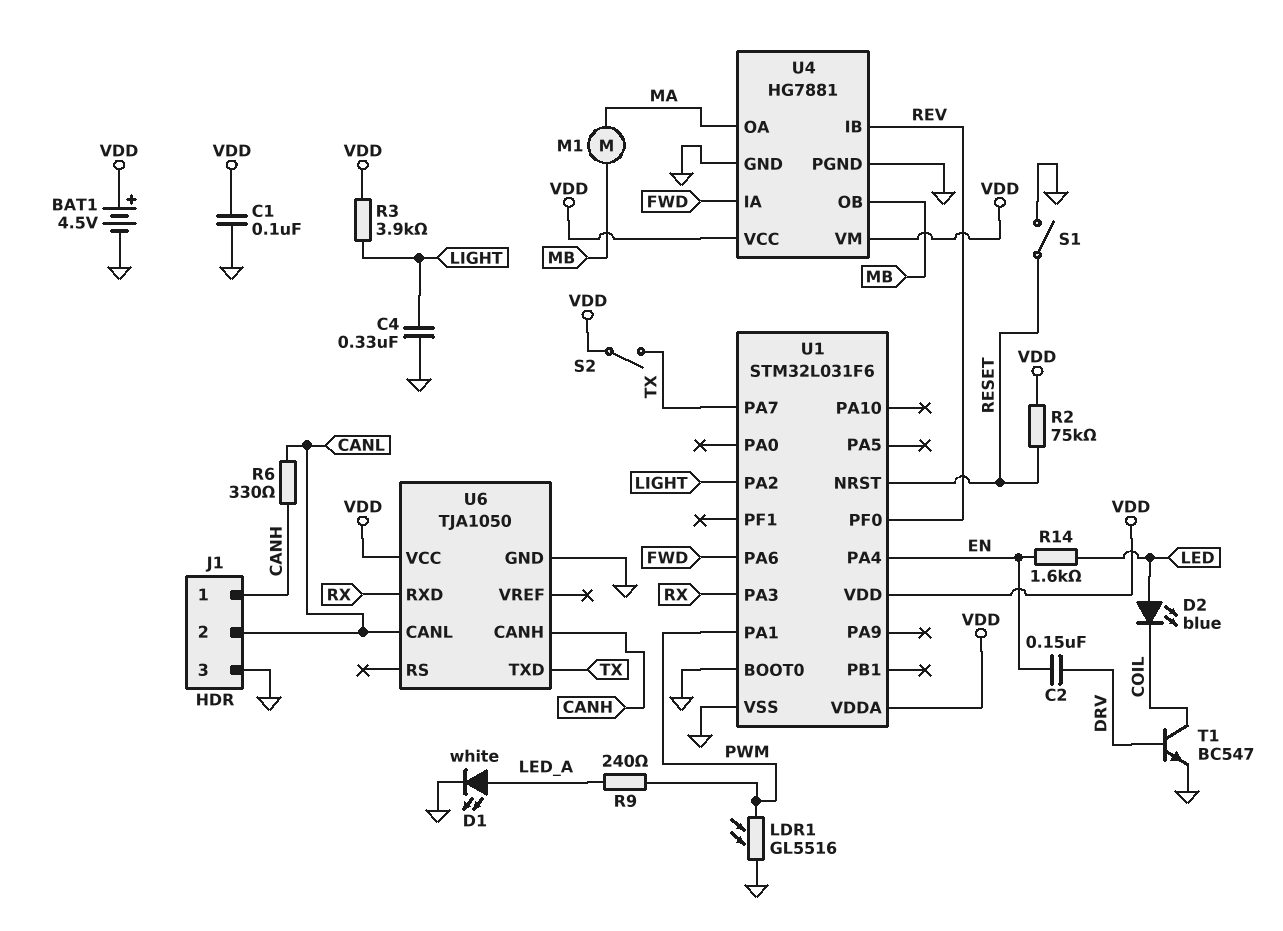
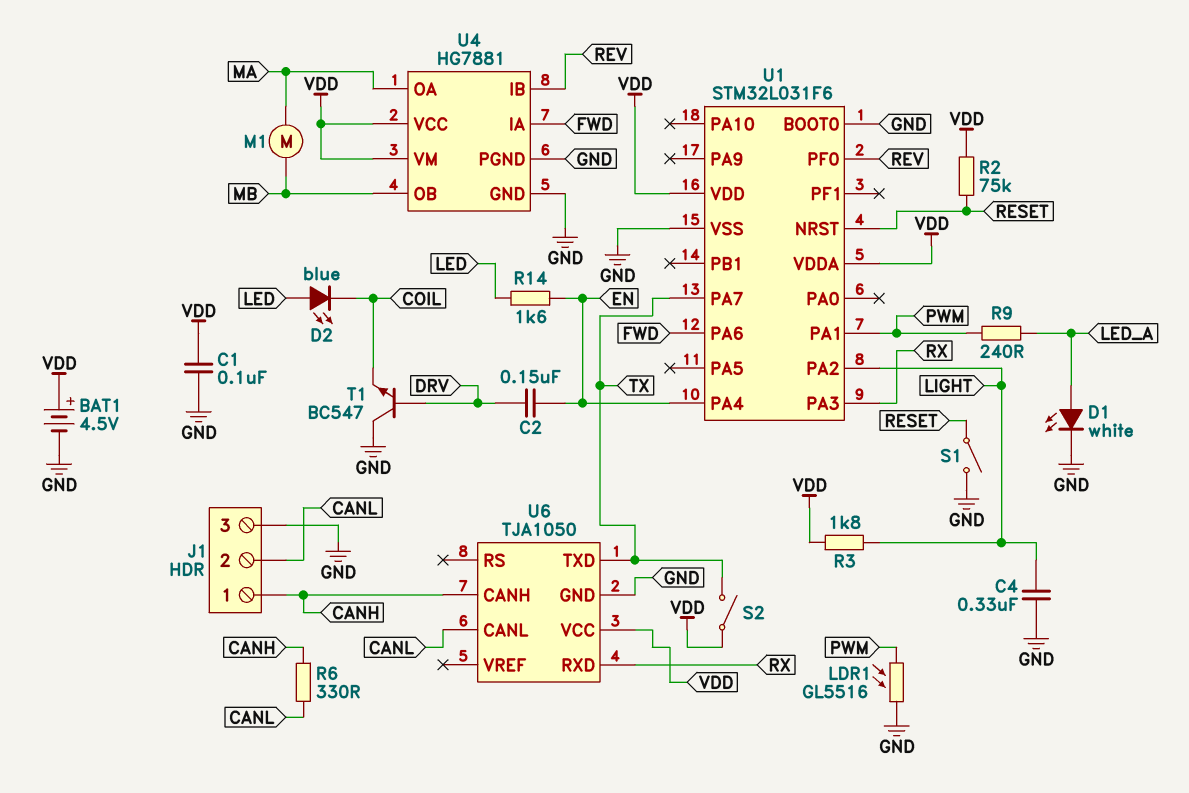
R3: 3.9k (LIGHT, VDD) -> 1.8k (LIGHT, VDD)
T1: NPN BC547 (B DRV, C COIL, E GND) -> NPN BC547 (B DRV, C GND, E COIL)

